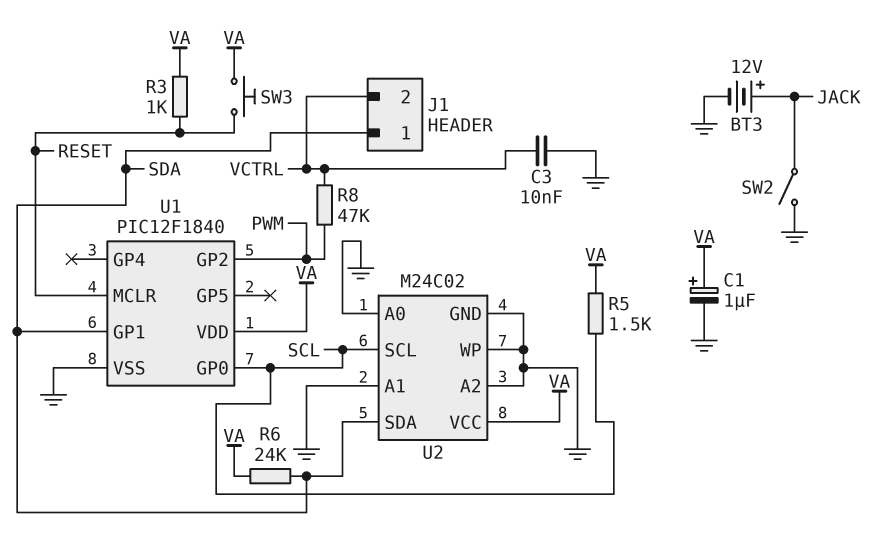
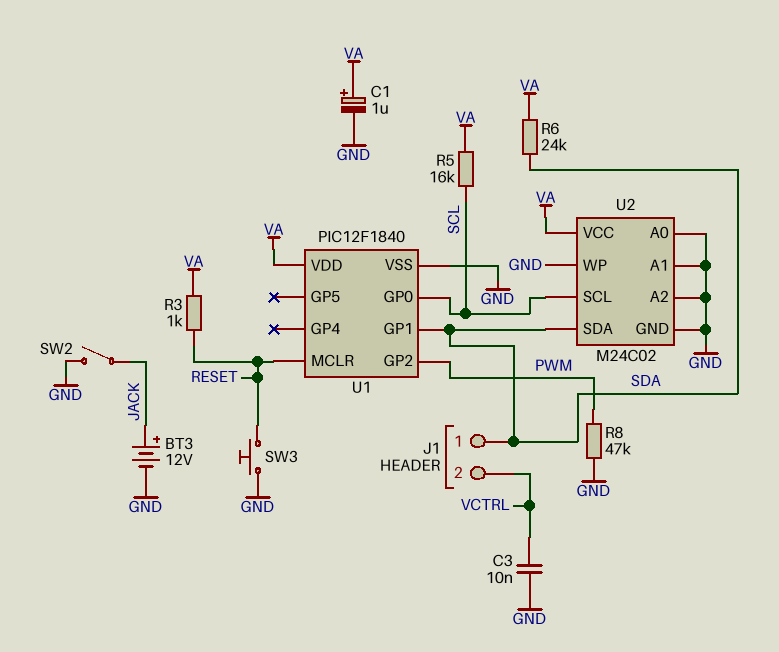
R5: 1.5k (SCL, VA) -> 16k (SCL, VA)
R8: 47k (PWM, VCTRL) -> 47k (GND, PWM)
SW3: button (RESET, VA) -> button (GND, RESET)

